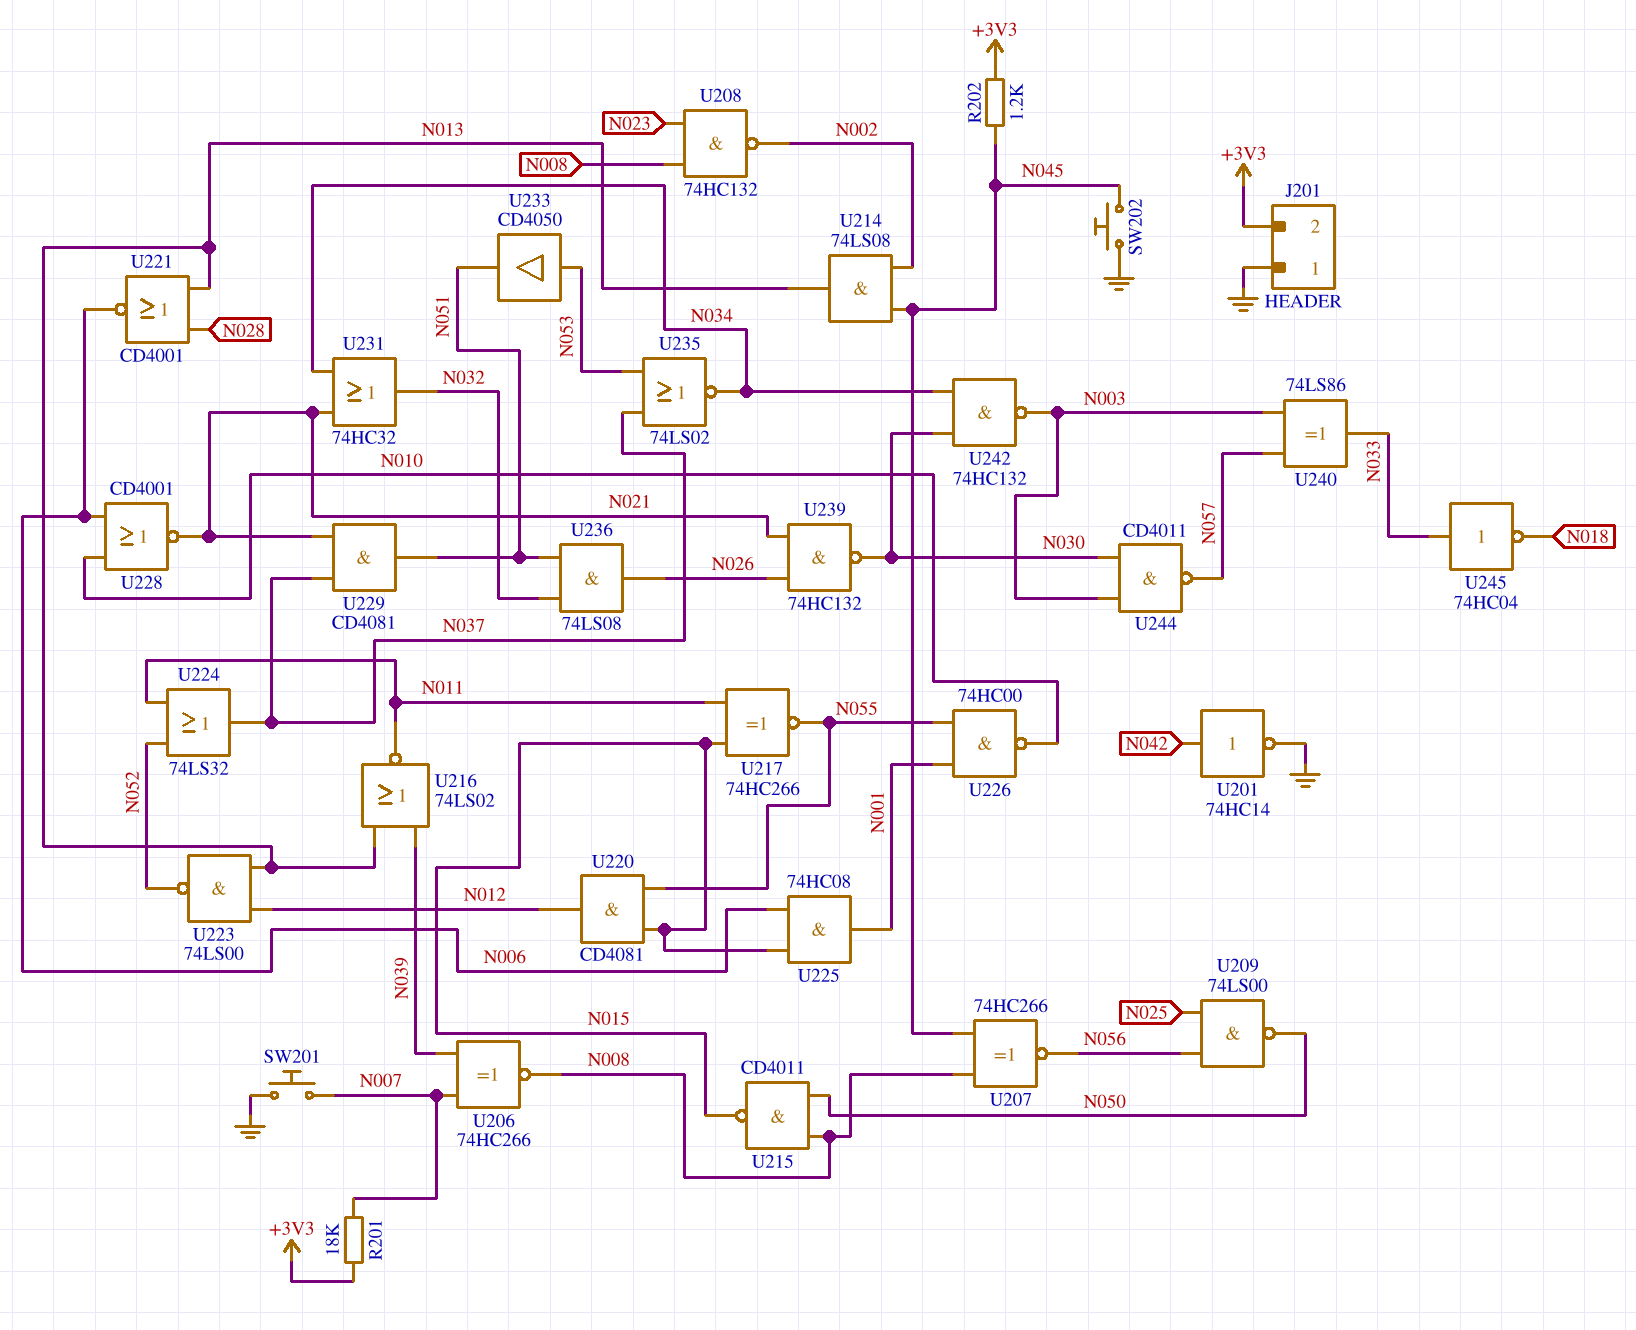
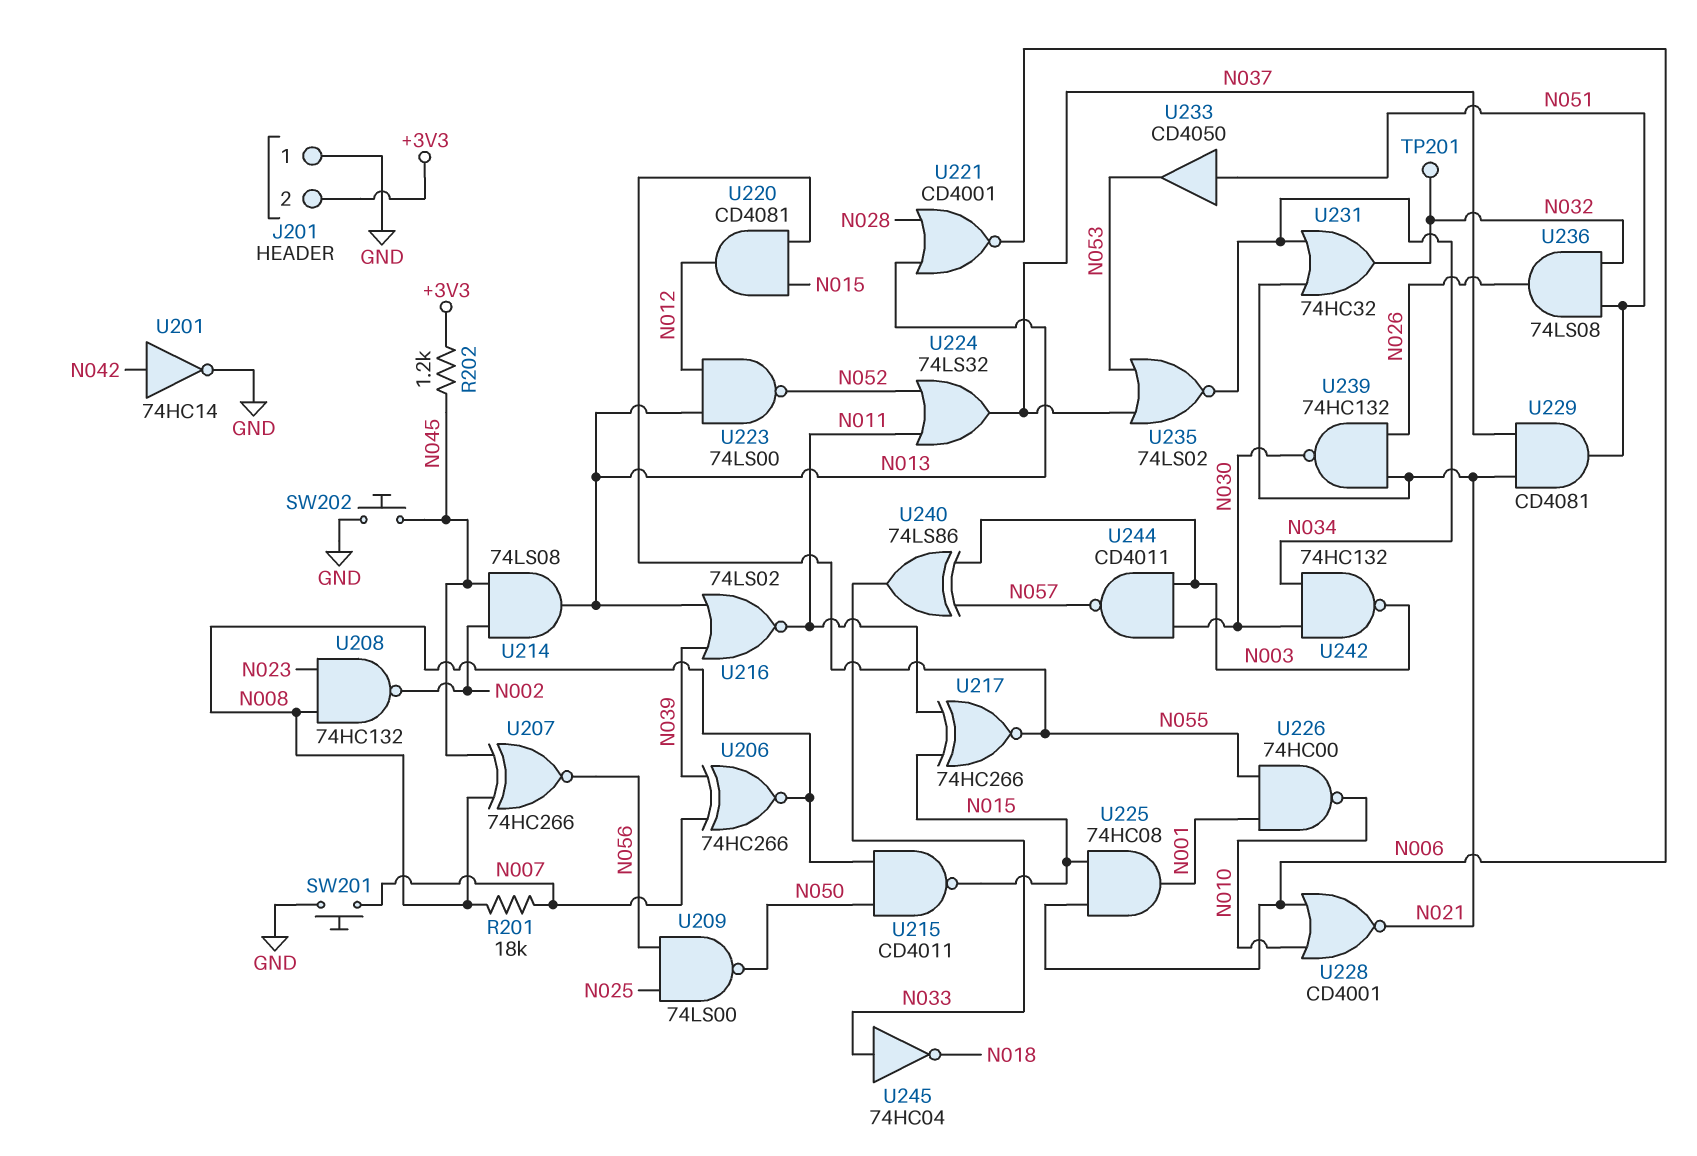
R201: 18k (+3V3, N007) -> 18k (N007, N008)
TP201: none -> test point (N032)
U233: buffer CD4050 (in N053, out N051) -> buffer CD4050 (in N051, out N053)

